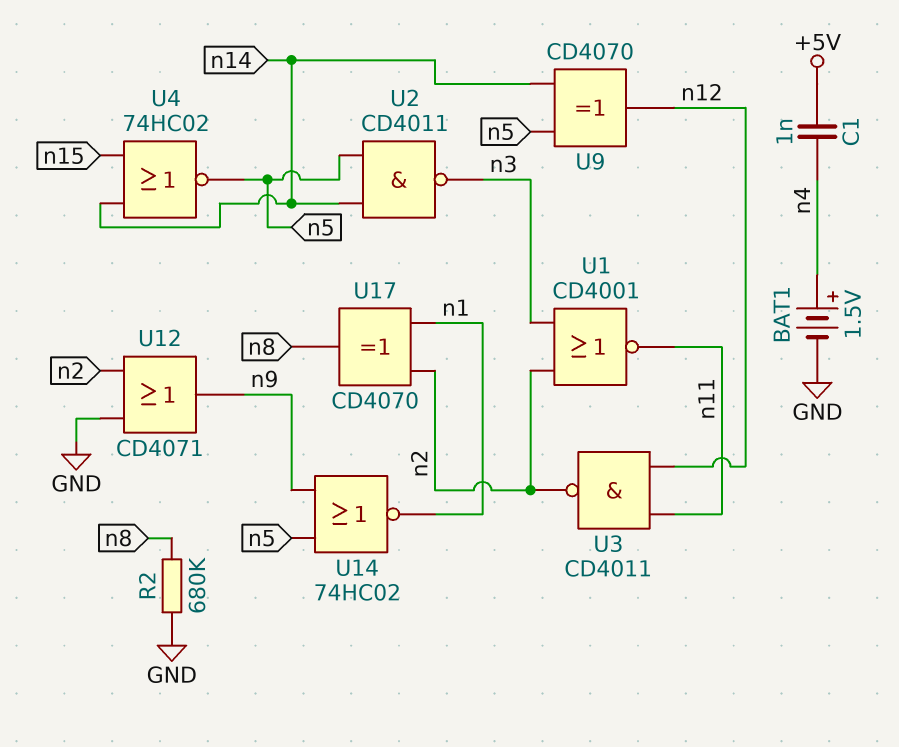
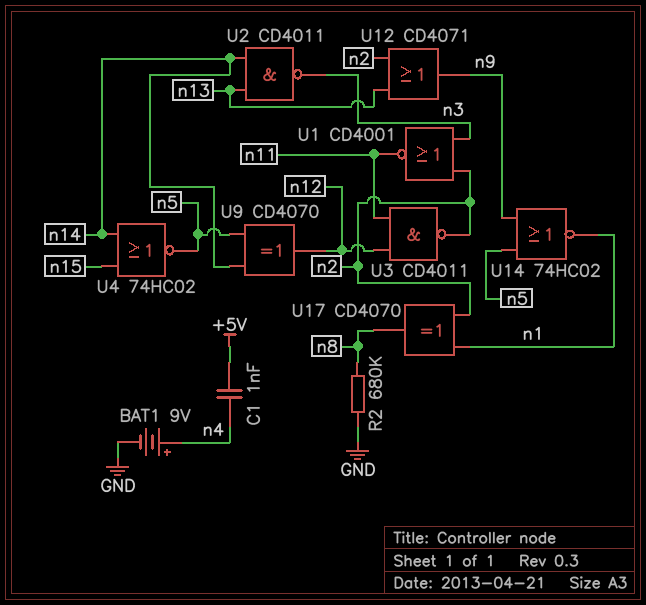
BAT1: 1.5V (plus n4, minus GND) -> 9V (plus n4, minus GND)
U2: NAND CD4011 (in n5, in n14, out n3) -> NAND CD4011 (in n13, in n14, out n3)
U12: OR CD4071 (in GND, in n2, out n9) -> OR CD4071 (in n2, in n13, out n9)

